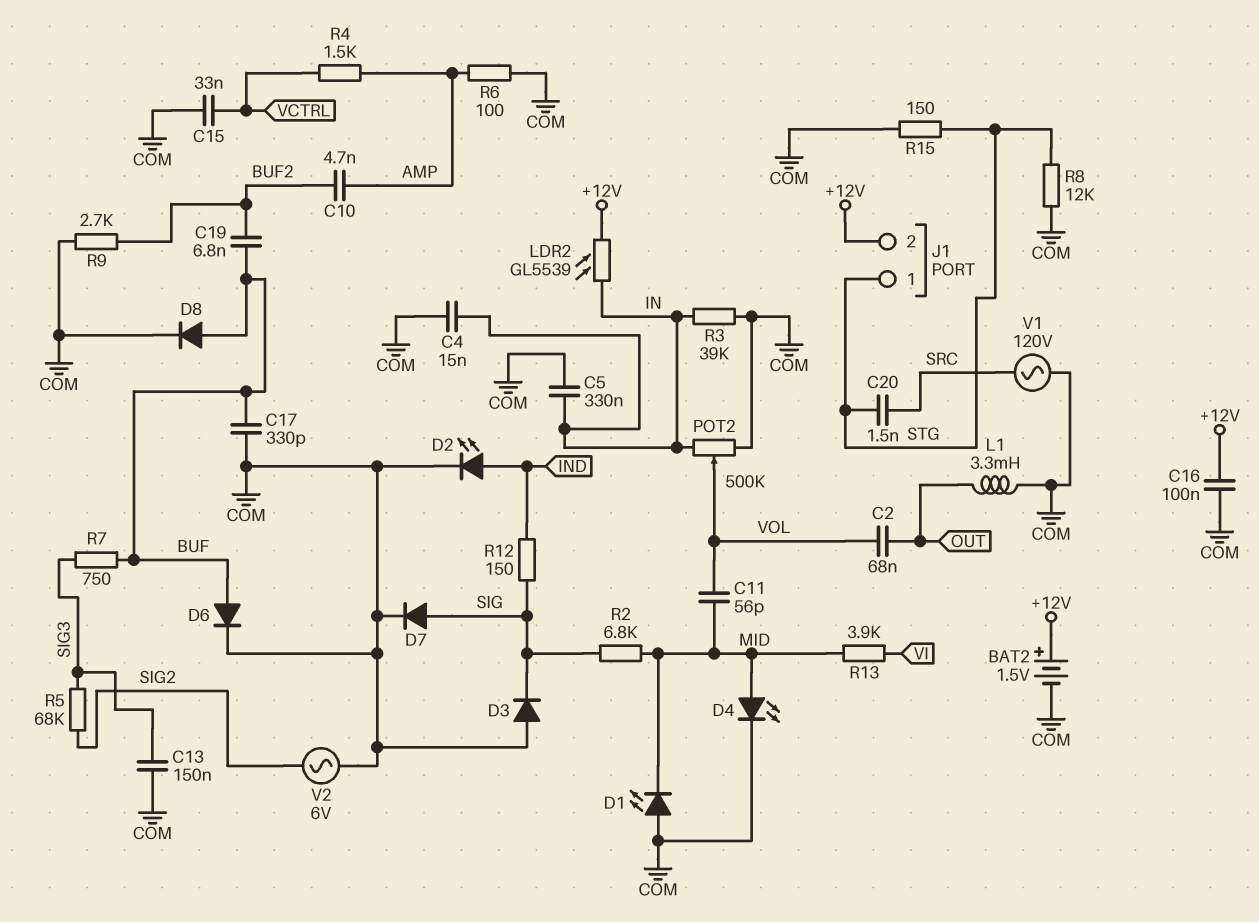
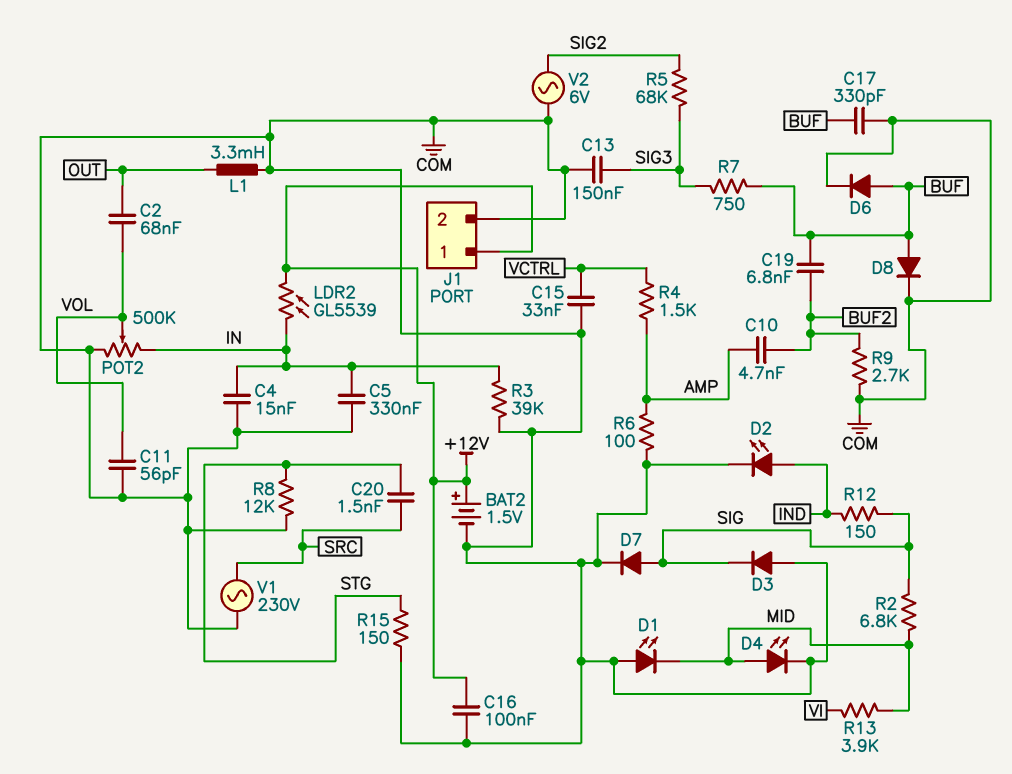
C11: 56pF (MID, VOL) -> 56pF (COM, VOL)
J1 pin 1: STG -> +12V
J1 pin 2: +12V -> COM
V1: AC 120V (COM, SRC) -> AC 230V (COM, SRC)

